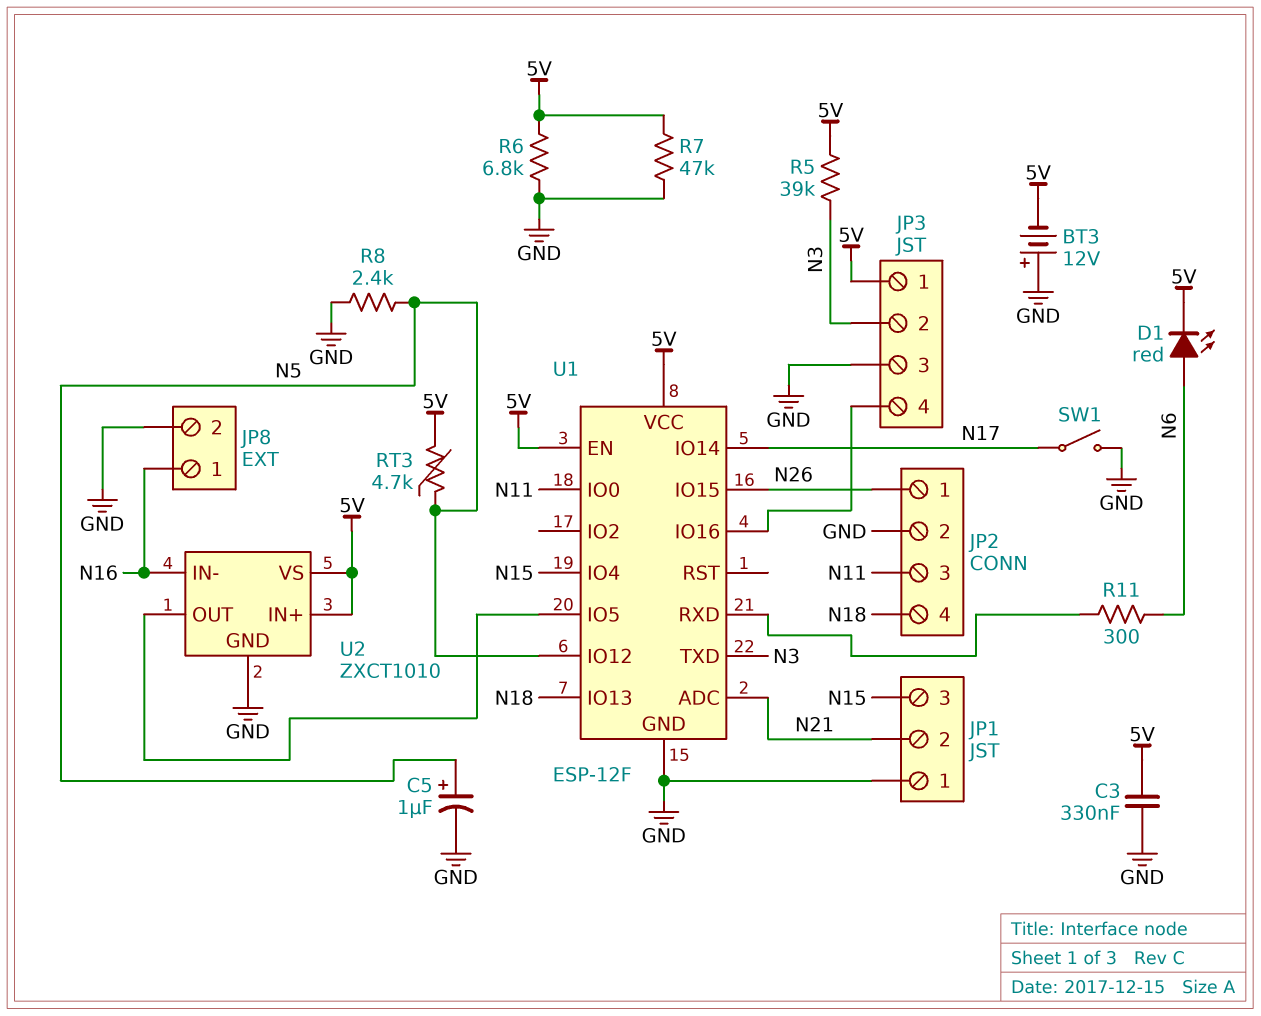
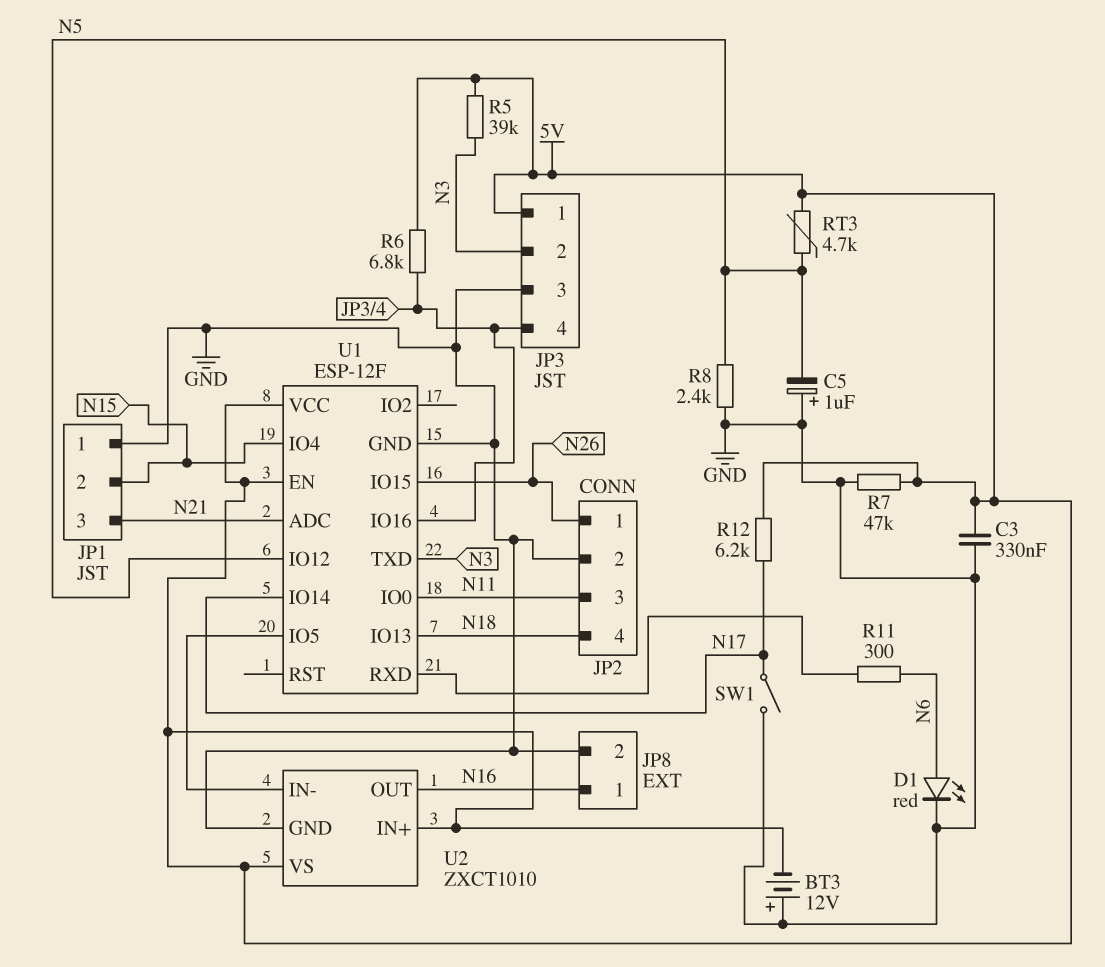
C5: 1uF (plus N5, minus GND) -> 1uF (plus GND, minus N5)
D1: LED red (A N6, K 5V) -> LED red (A N6, K GND)
JP1 pin 2: N21 -> N15
JP1 pin 3: N15 -> N21
R6: 6.8k (5V, GND) -> 6.8k (5V, JP3/4)
R12: none -> 6.2k (5V, N17)
U2 pin IN-: N16 -> U1/IO5
U2 pin OUT: U1/IO5 -> N16

